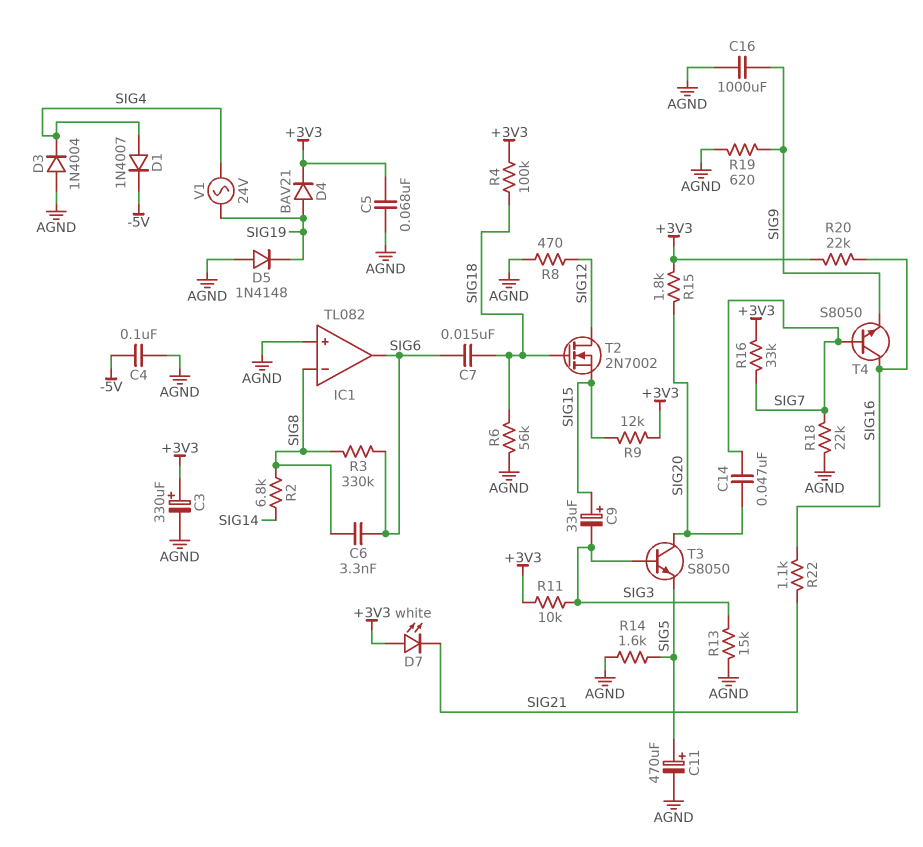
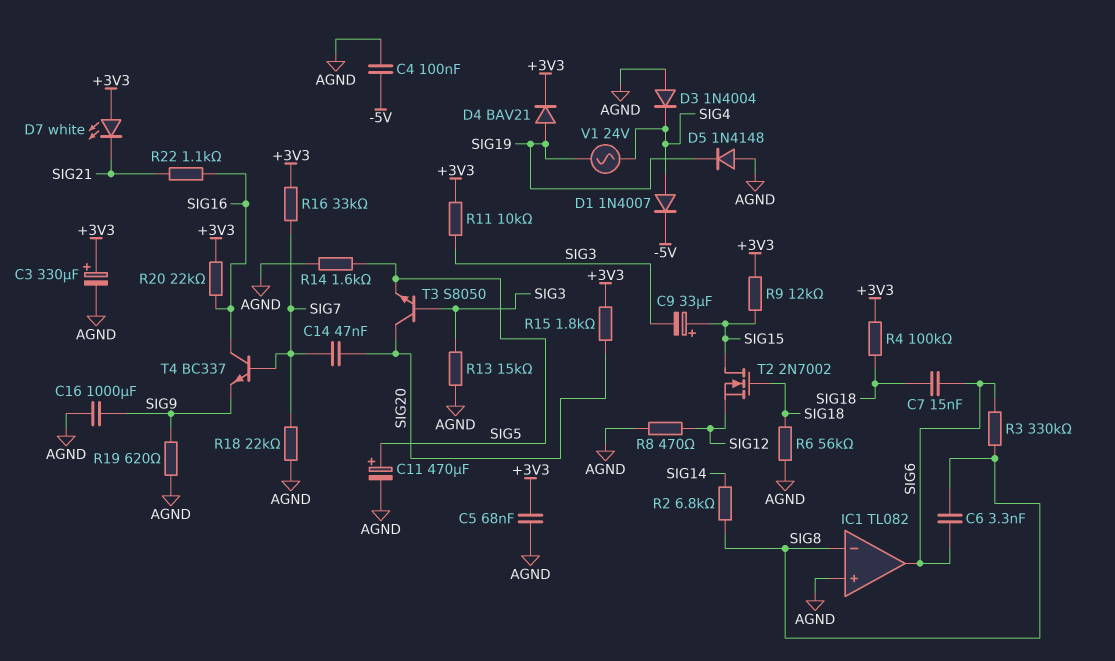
T2: NMOS 2N7002 (G SIG18, D SIG12, S SIG15) -> NMOS 2N7002 (G SIG18, D SIG15, S SIG12)
T4: NPN S8050 (B SIG7, C SIG16, E SIG9) -> NPN BC337 (B SIG7, C SIG16, E SIG9)

